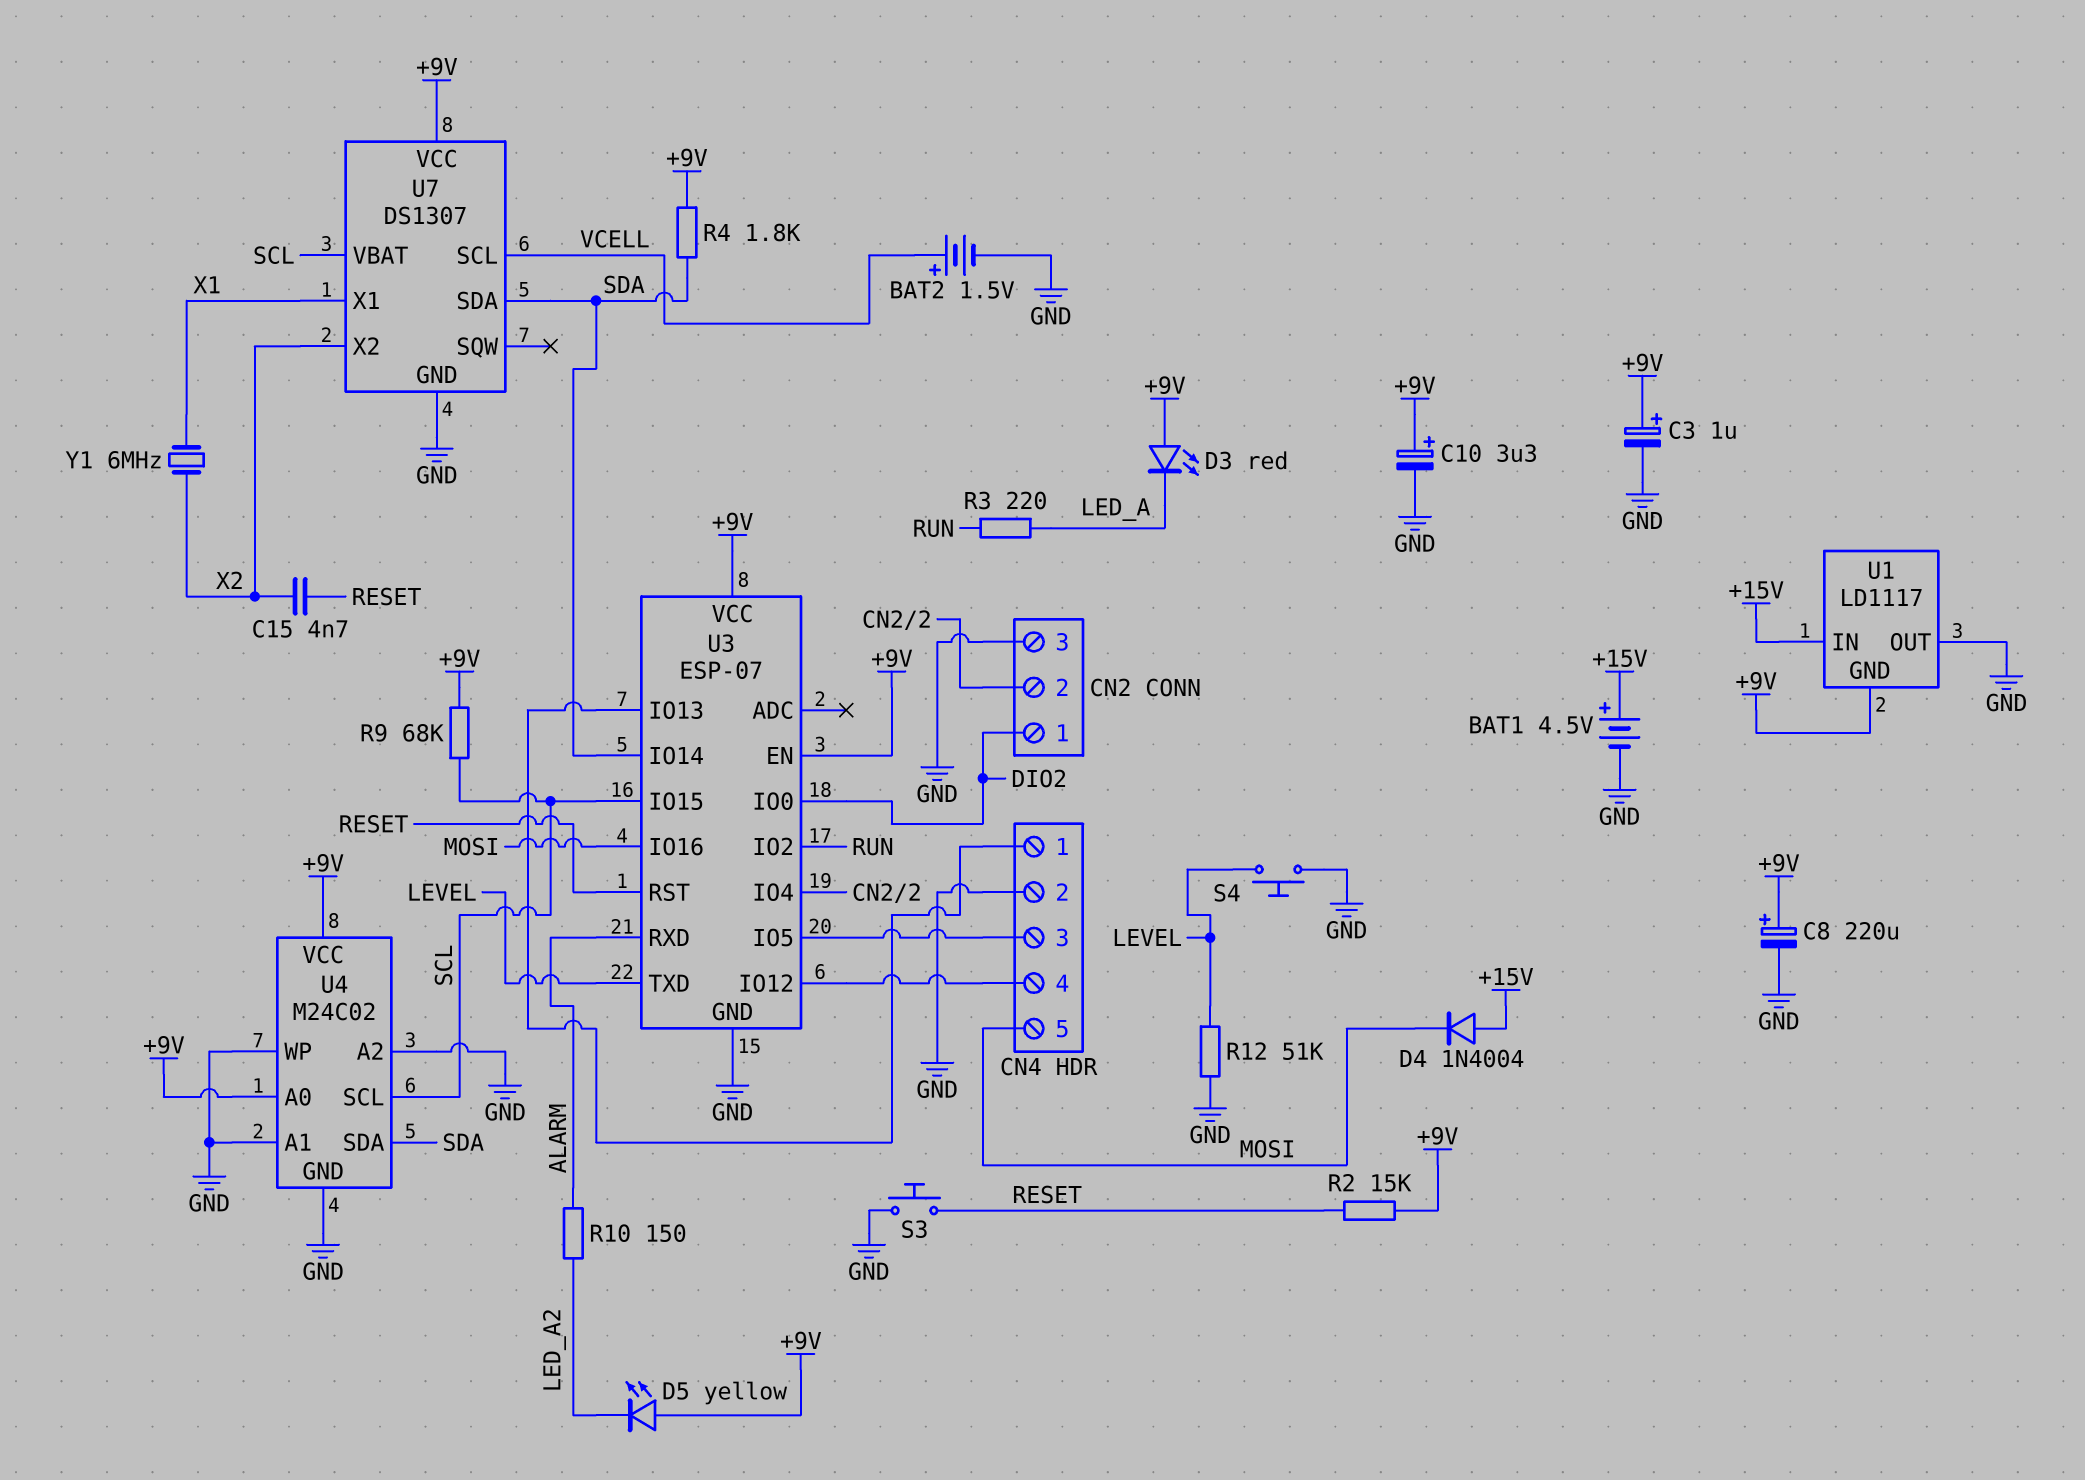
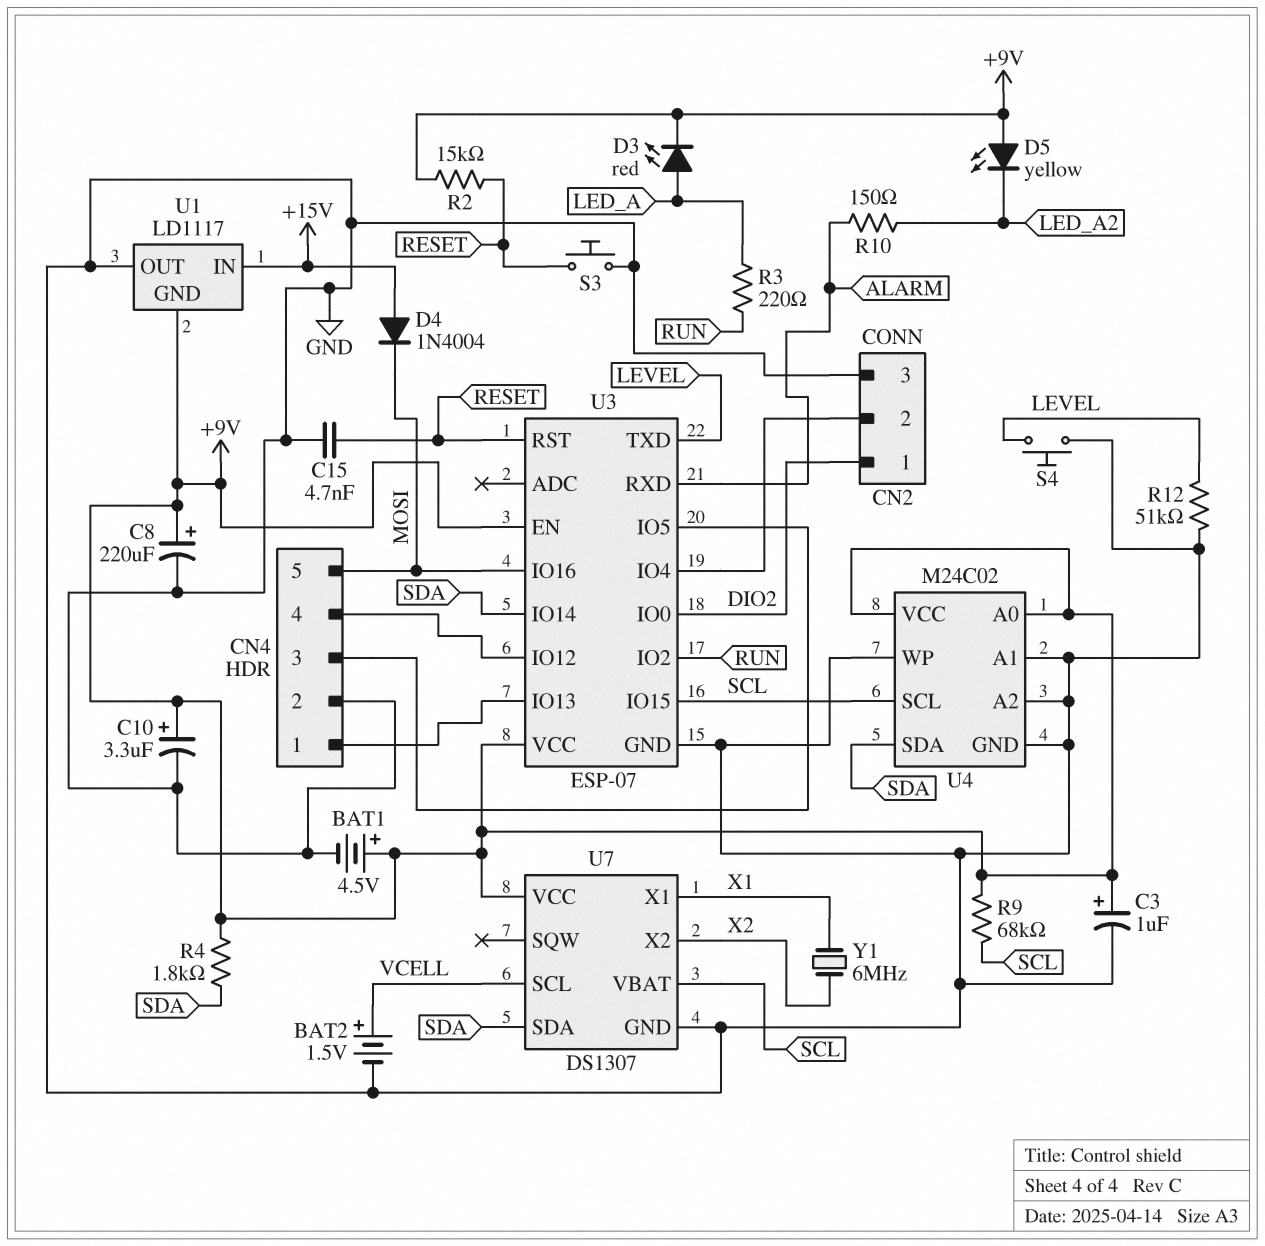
BAT1: 4.5V (plus +15V, minus GND) -> 4.5V (plus +9V, minus GND)
C15: 4.7nF (RESET, X2) -> 4.7nF (GND, RESET)
D3: LED red (A +9V, K LED_A) -> LED red (A LED_A, K +9V)

